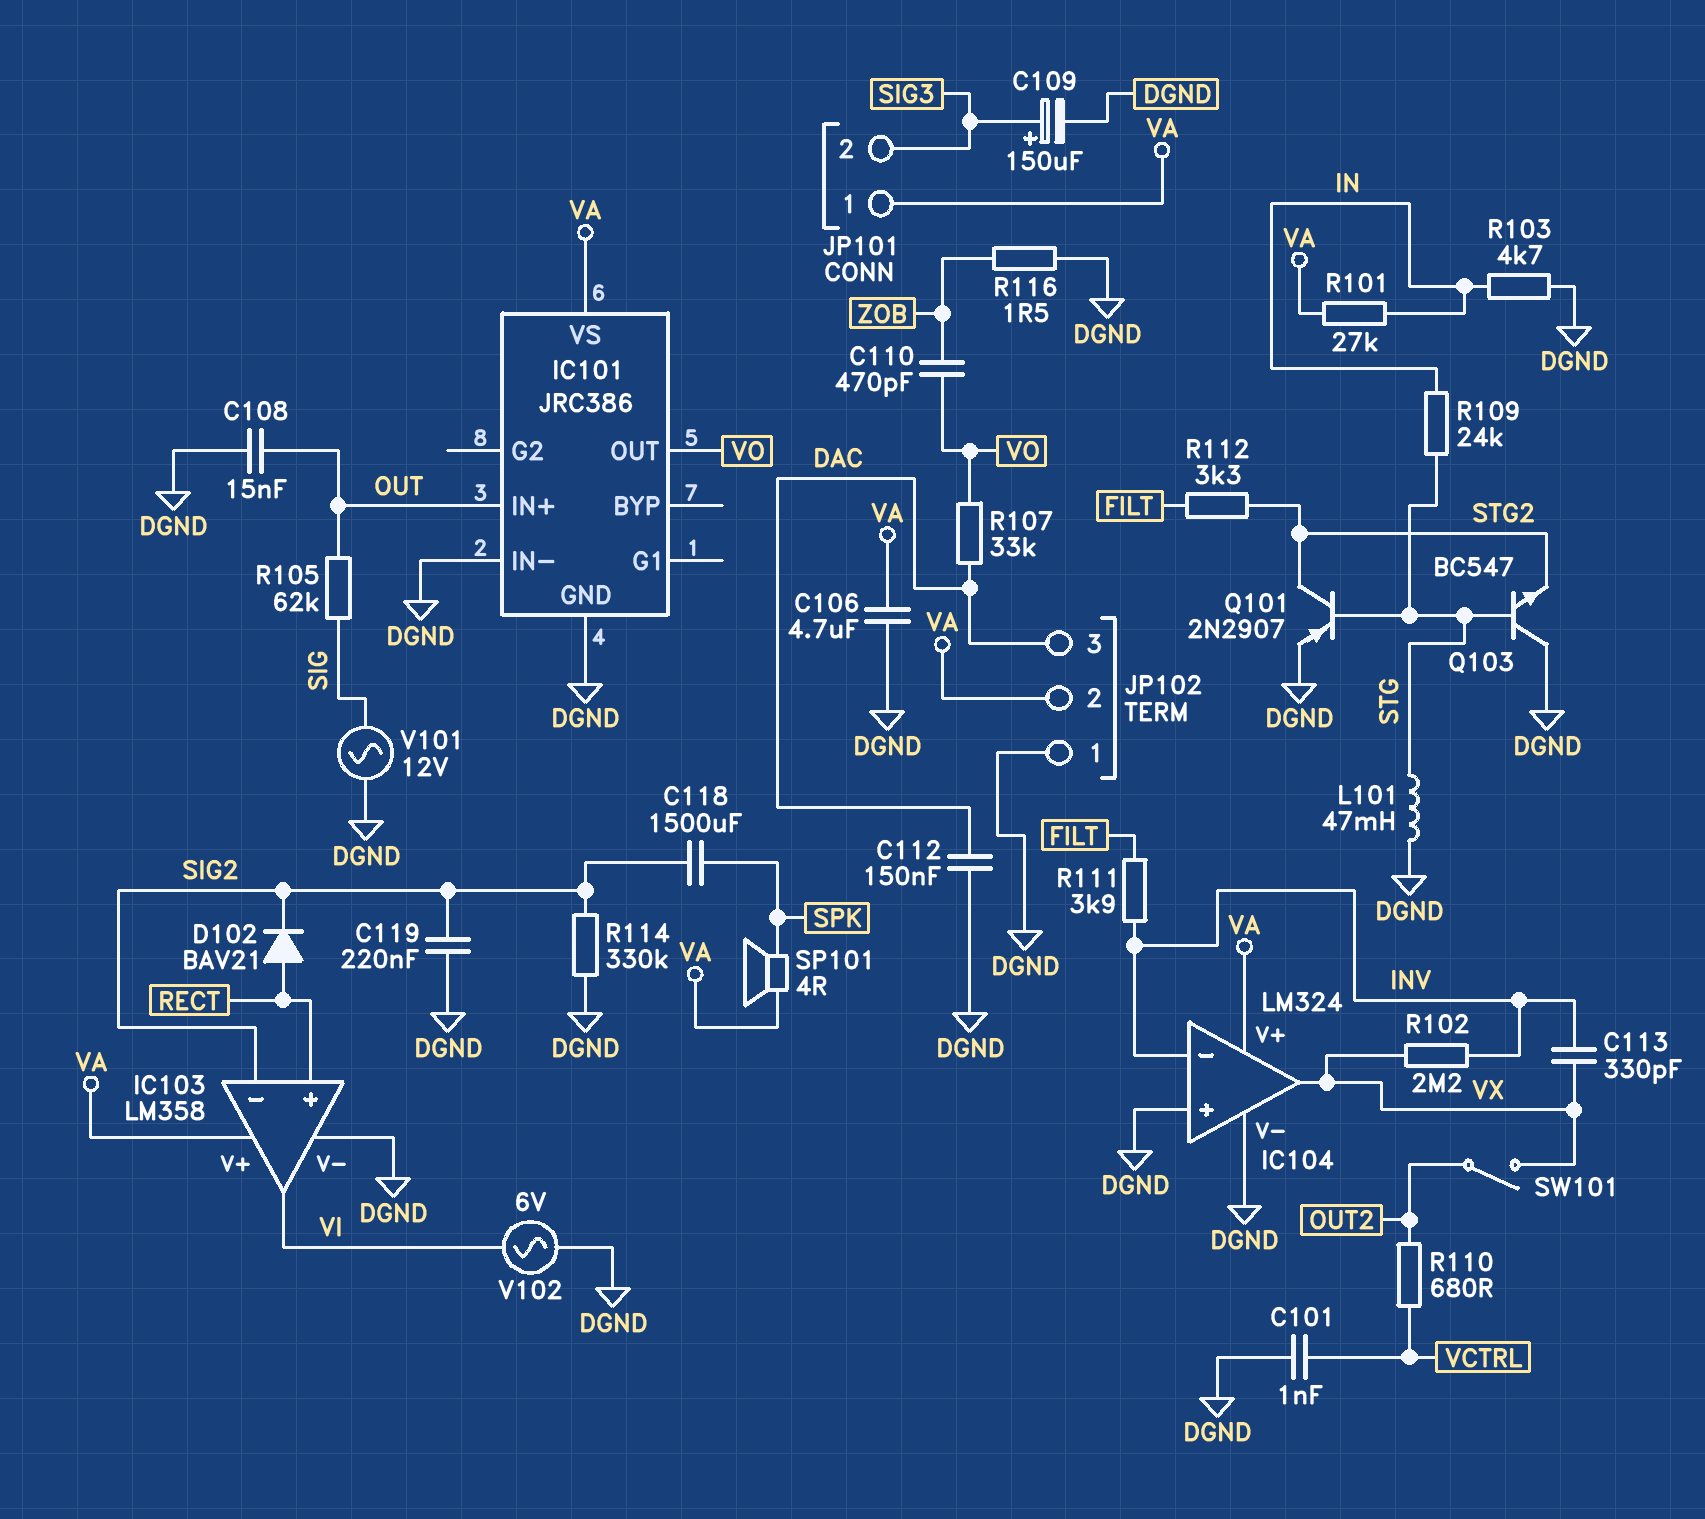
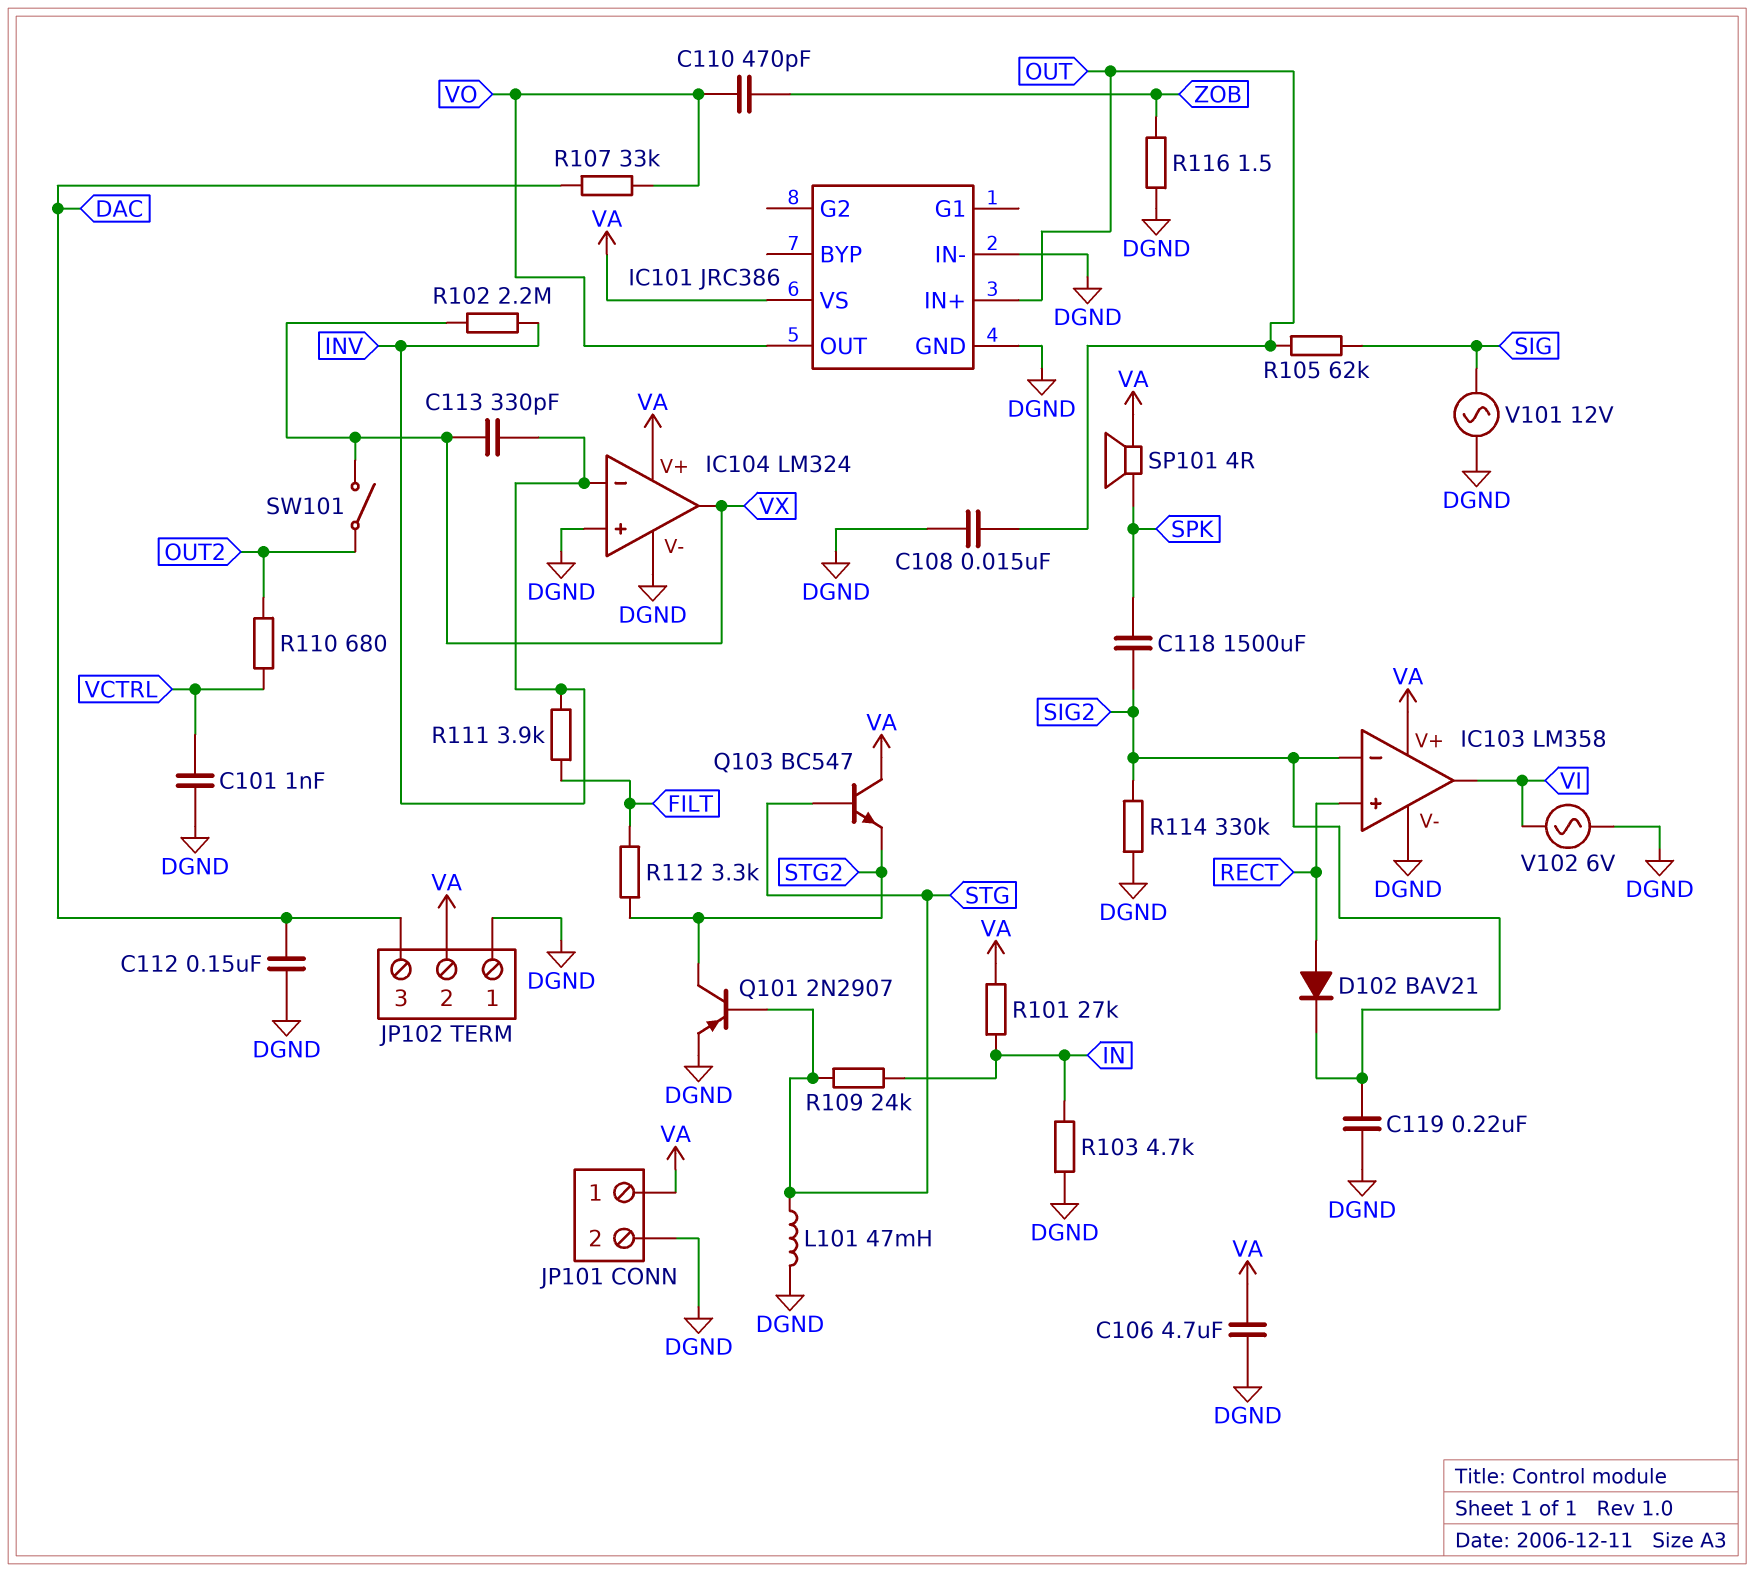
C109: 150uF (plus SIG3, minus DGND) -> none
JP101 pin 2: SIG3 -> DGND
Q103: NPN BC547 (B STG, C DGND, E STG2) -> NPN BC547 (B STG, C VA, E STG2)

